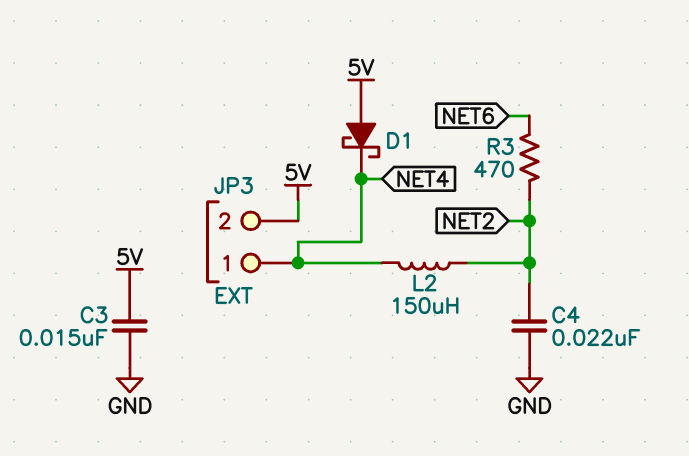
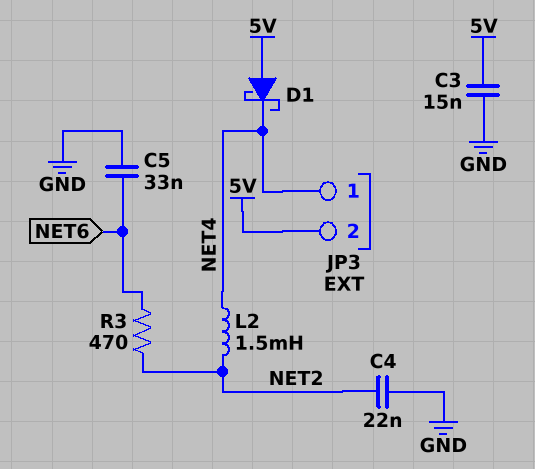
C5: none -> 33nF (GND, NET6)
L2: 150uH (NET2, NET4) -> 1.5mH (NET2, NET4)

